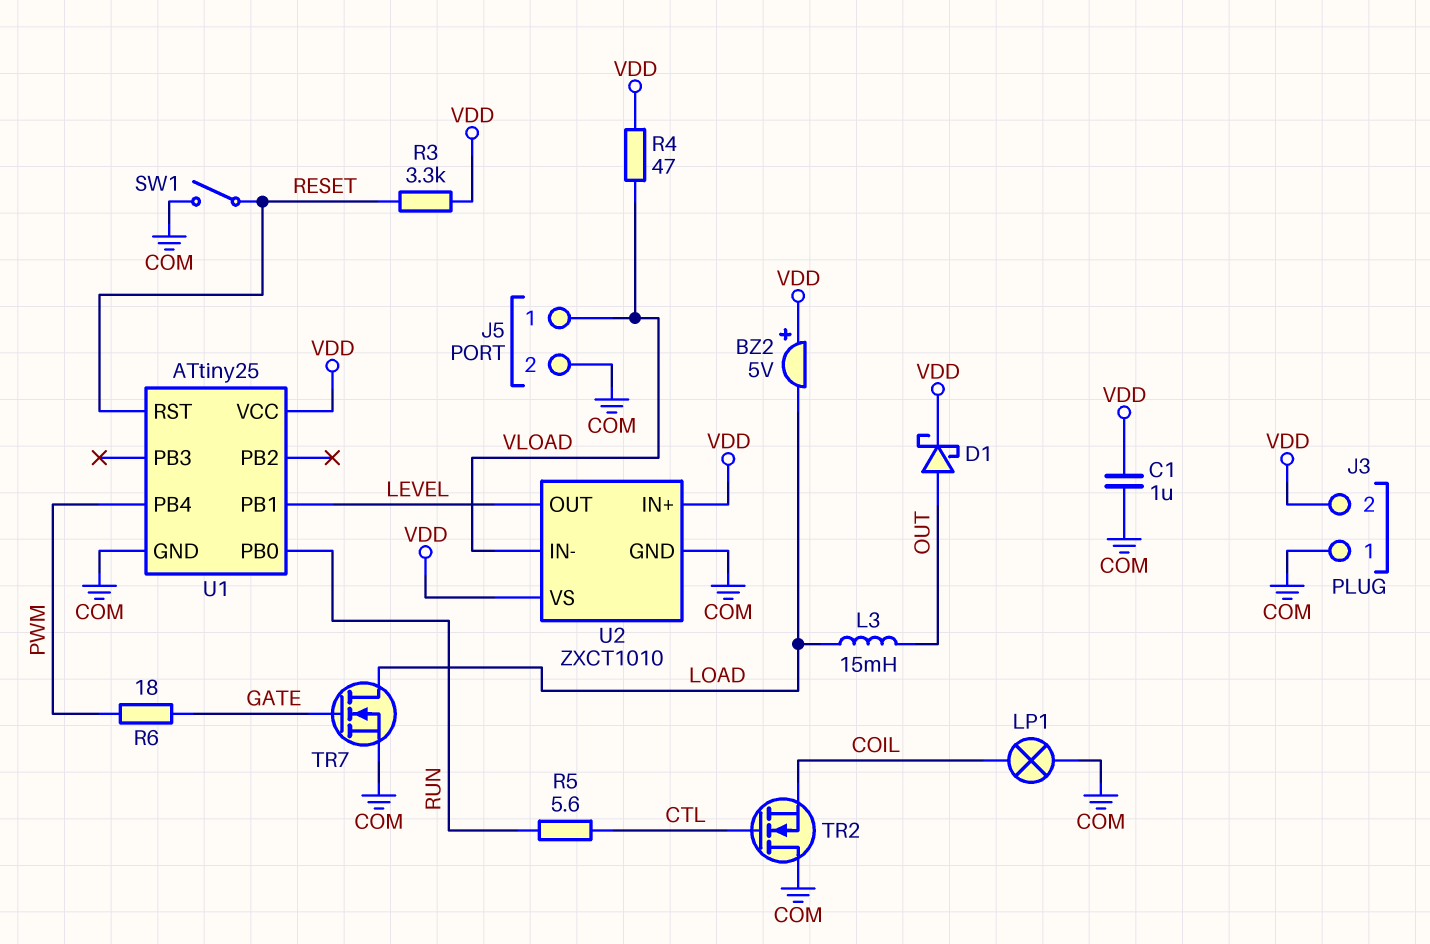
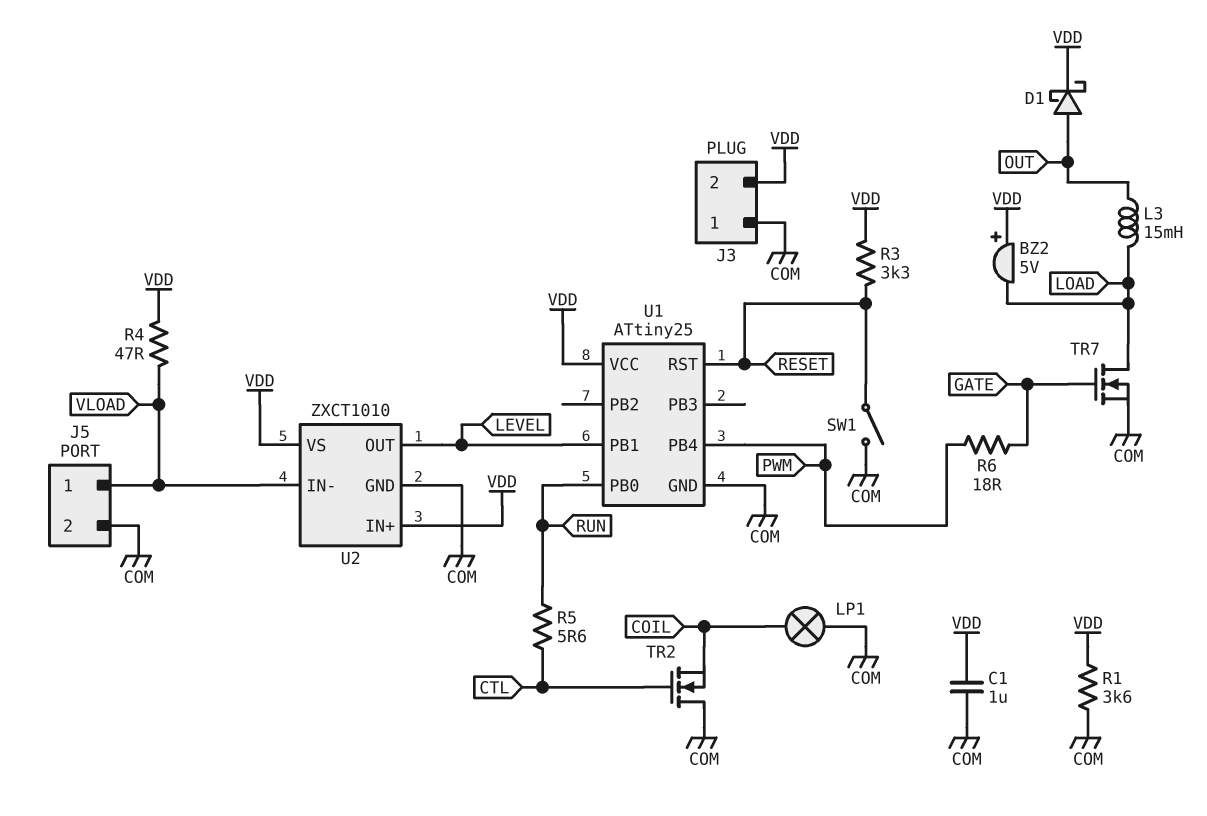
R1: none -> 3.6k (COM, VDD)

